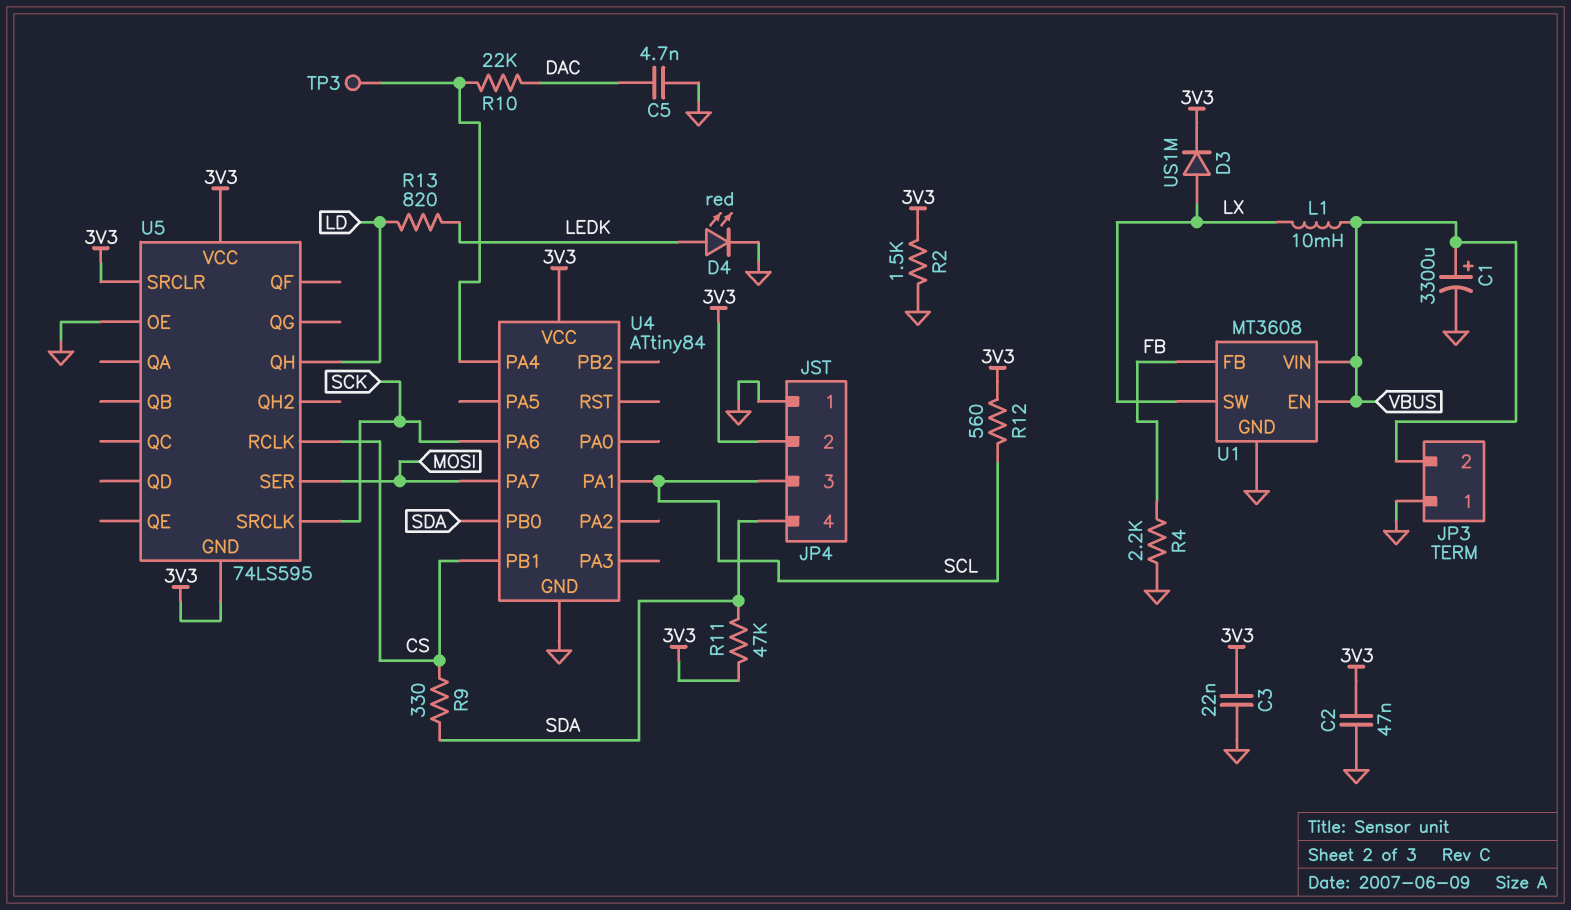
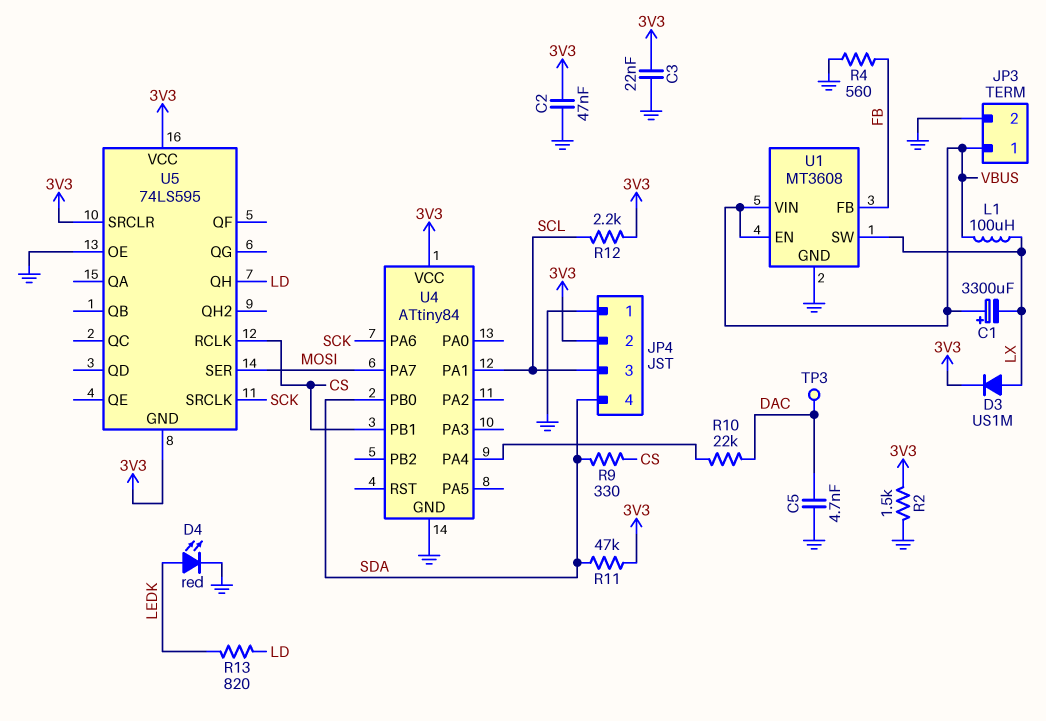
C1: 3300uF (plus VBUS, minus GND) -> 3300uF (plus VBUS, minus LX)
JP3 pin 1: GND -> VBUS
JP3 pin 2: VBUS -> GND
L1: 10mH (LX, VBUS) -> 100uH (LX, VBUS)
R4: 2.2k (FB, GND) -> 560 (FB, GND)
R12: 560 (3V3, SCL) -> 2.2k (3V3, SCL)
TP3: test point (U4/PA4) -> test point (DAC)

